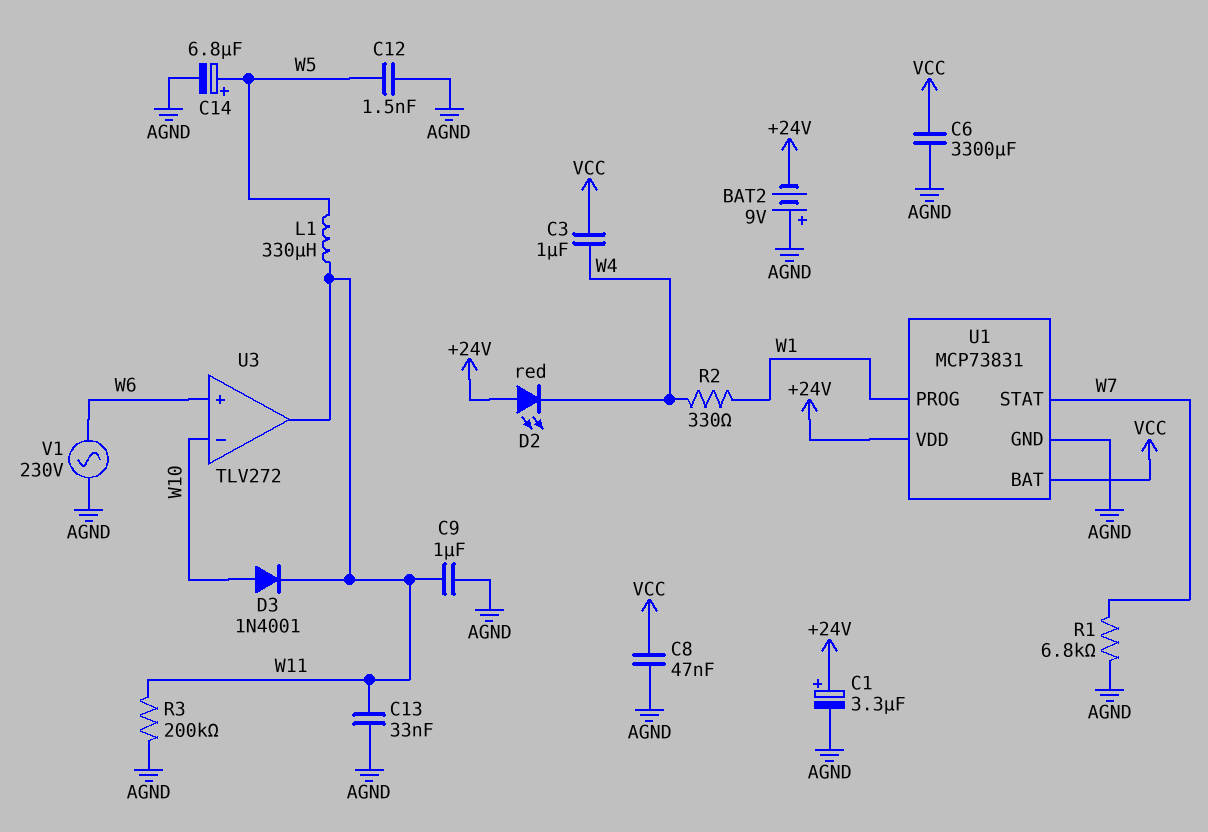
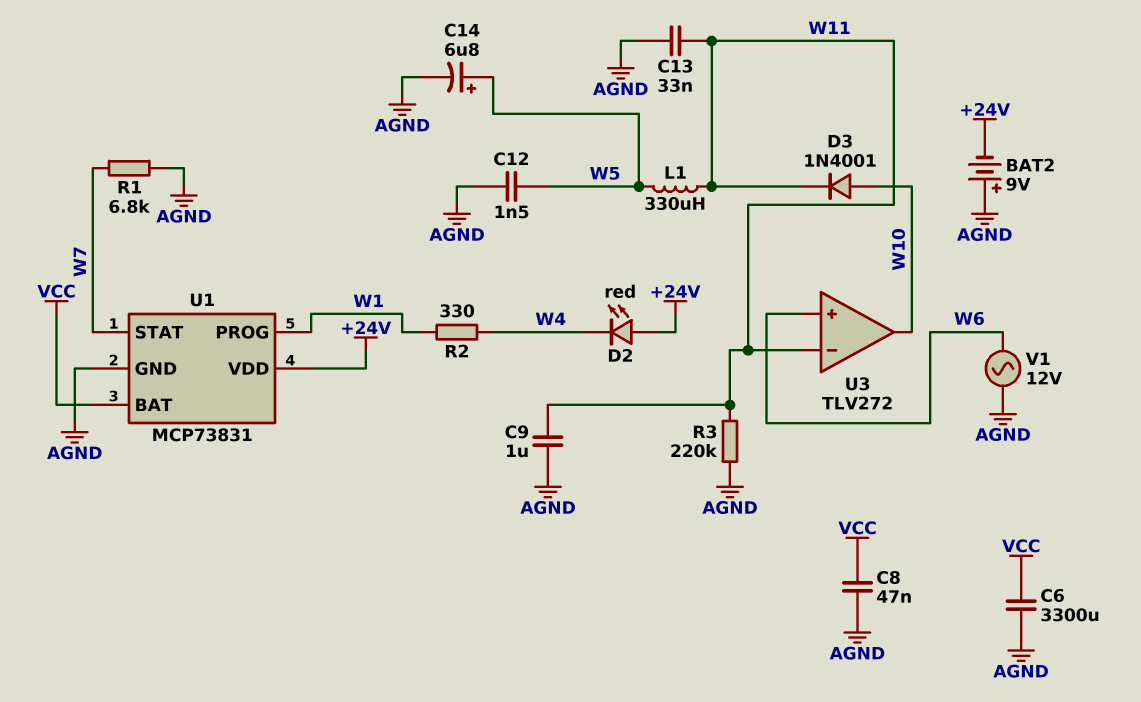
C1: 3.3uF (plus +24V, minus AGND) -> none
C3: 1uF (VCC, W4) -> none
R3: 200k (AGND, W11) -> 220k (AGND, W11)
U3 pin in-: W10 -> W11
U3 pin out: W11 -> W10
V1: AC 230V (AGND, W6) -> AC 12V (AGND, W6)

